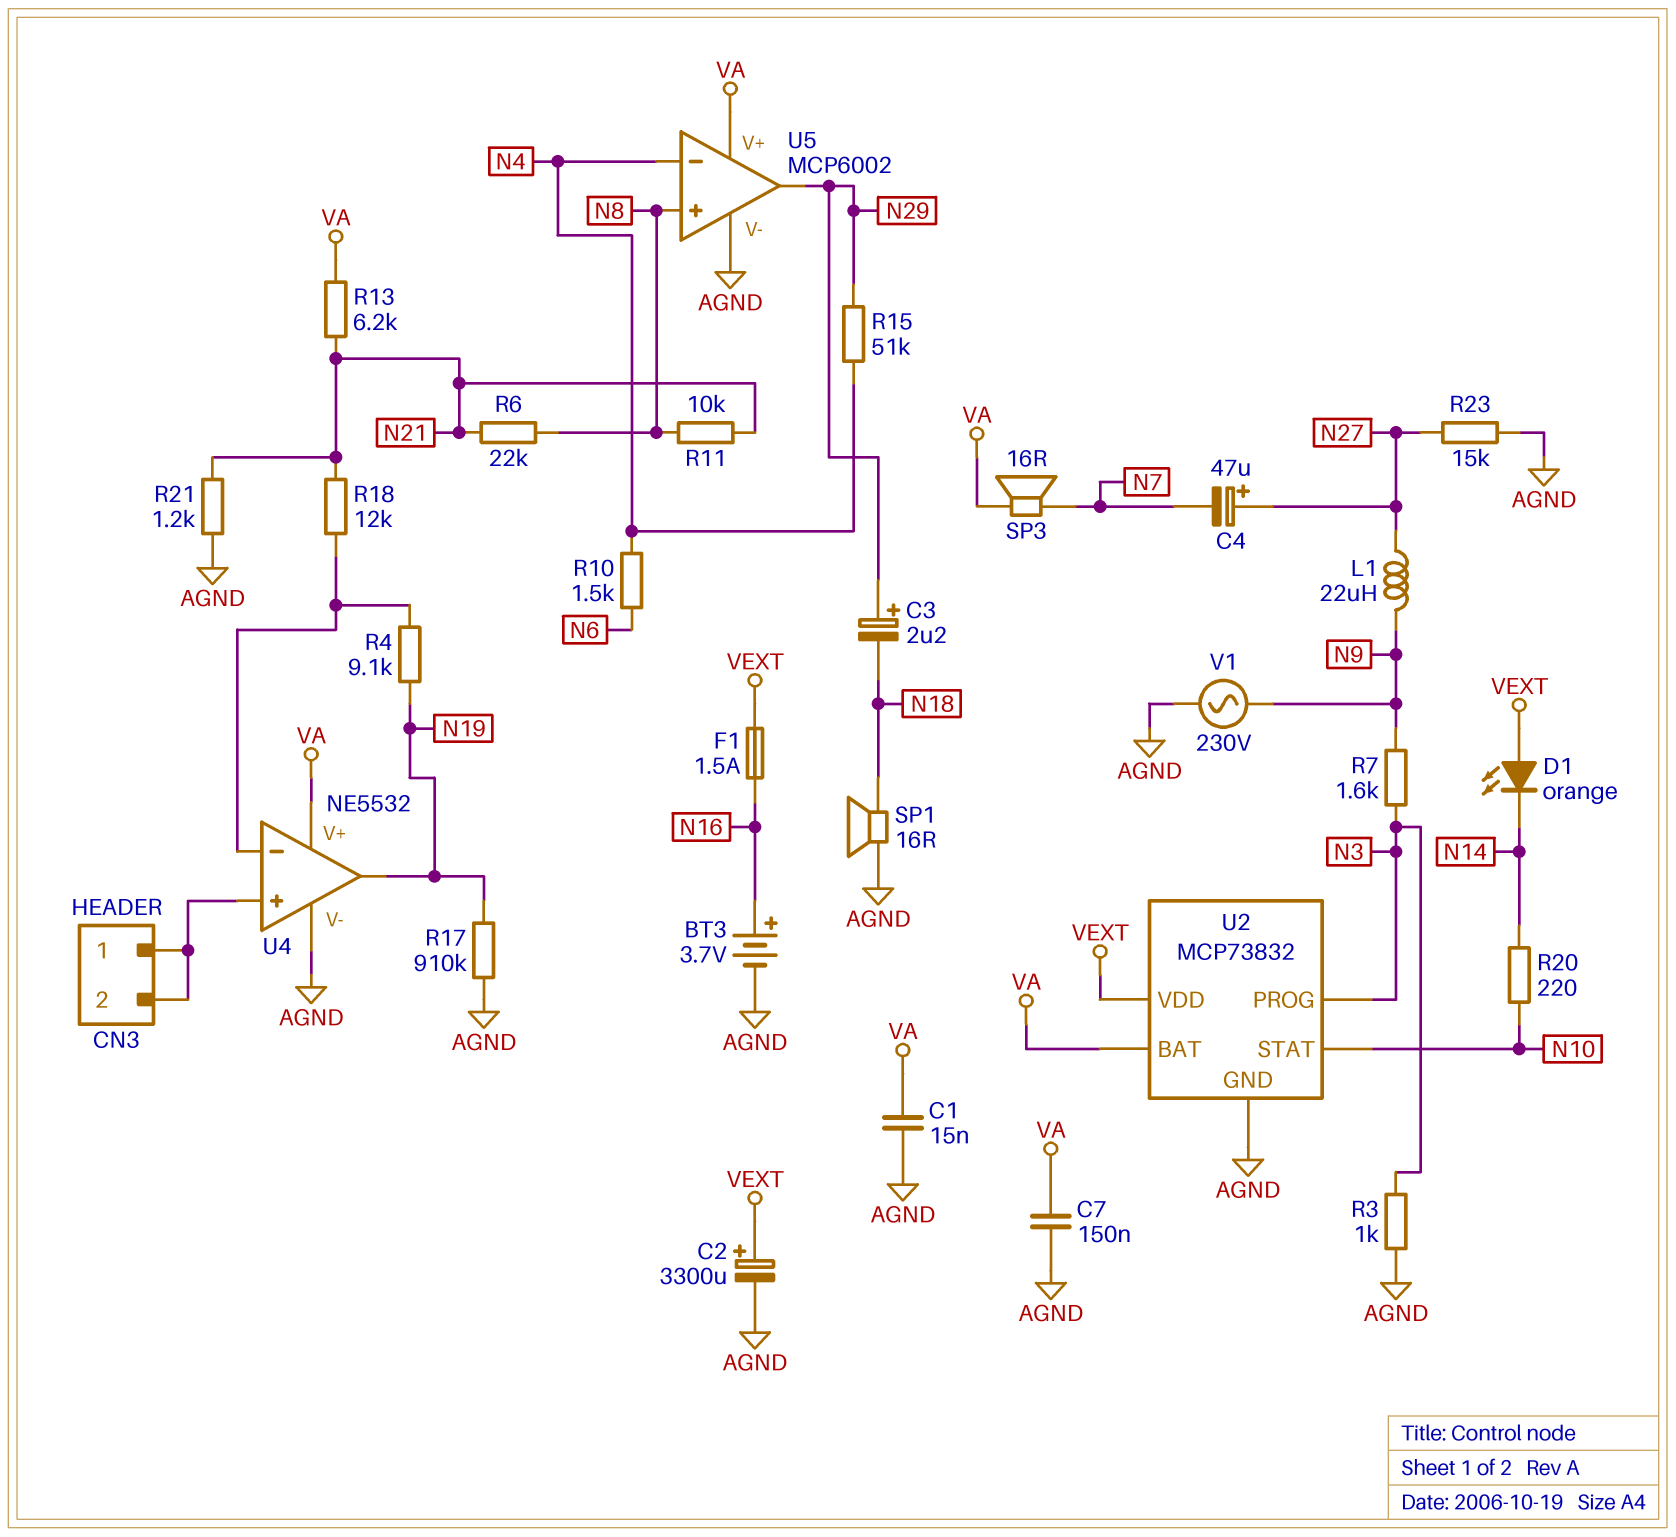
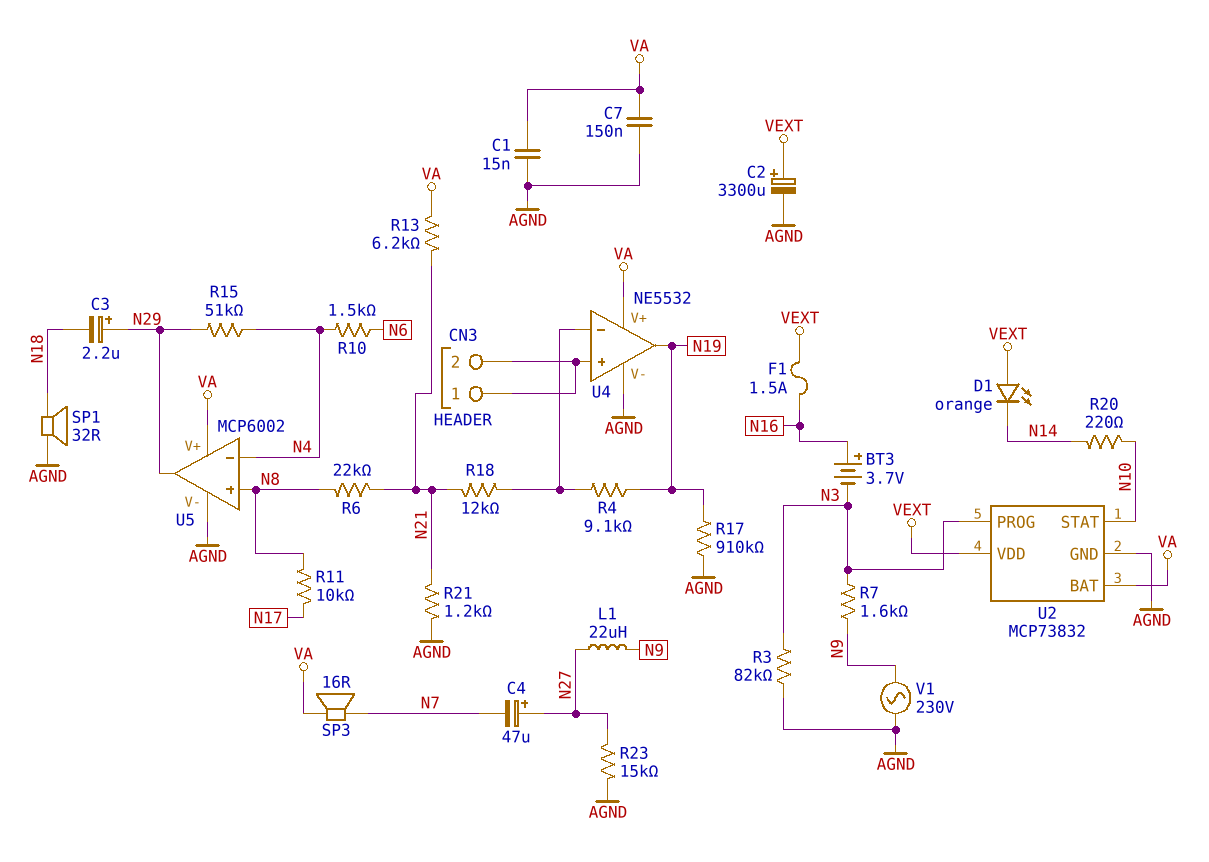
BT3: 3.7V (plus N16, minus AGND) -> 3.7V (plus N16, minus N3)
R3: 1k (AGND, N3) -> 82k (AGND, N3)
R11: 10k (N8, N21) -> 10k (N8, N17)
SP1: speaker 16R (AGND, N18) -> speaker 32R (AGND, N18)

